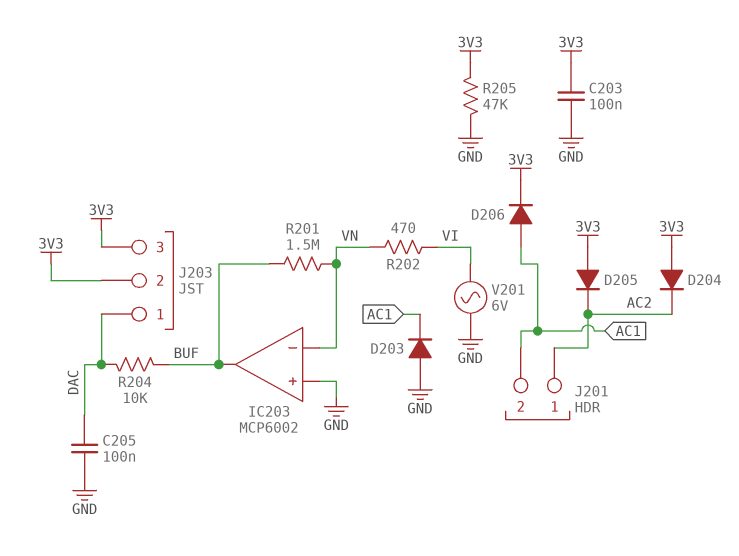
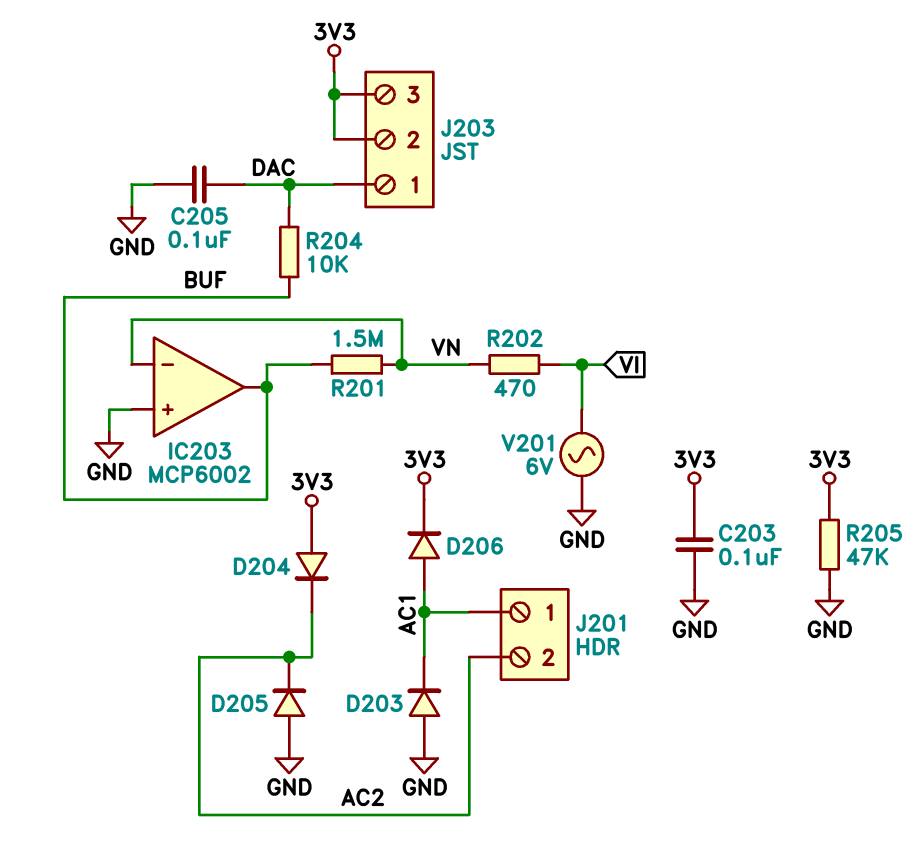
D205: diode (A 3V3, K AC2) -> diode (A GND, K AC2)
J201 pin 1: AC2 -> AC1
J201 pin 2: AC1 -> AC2

